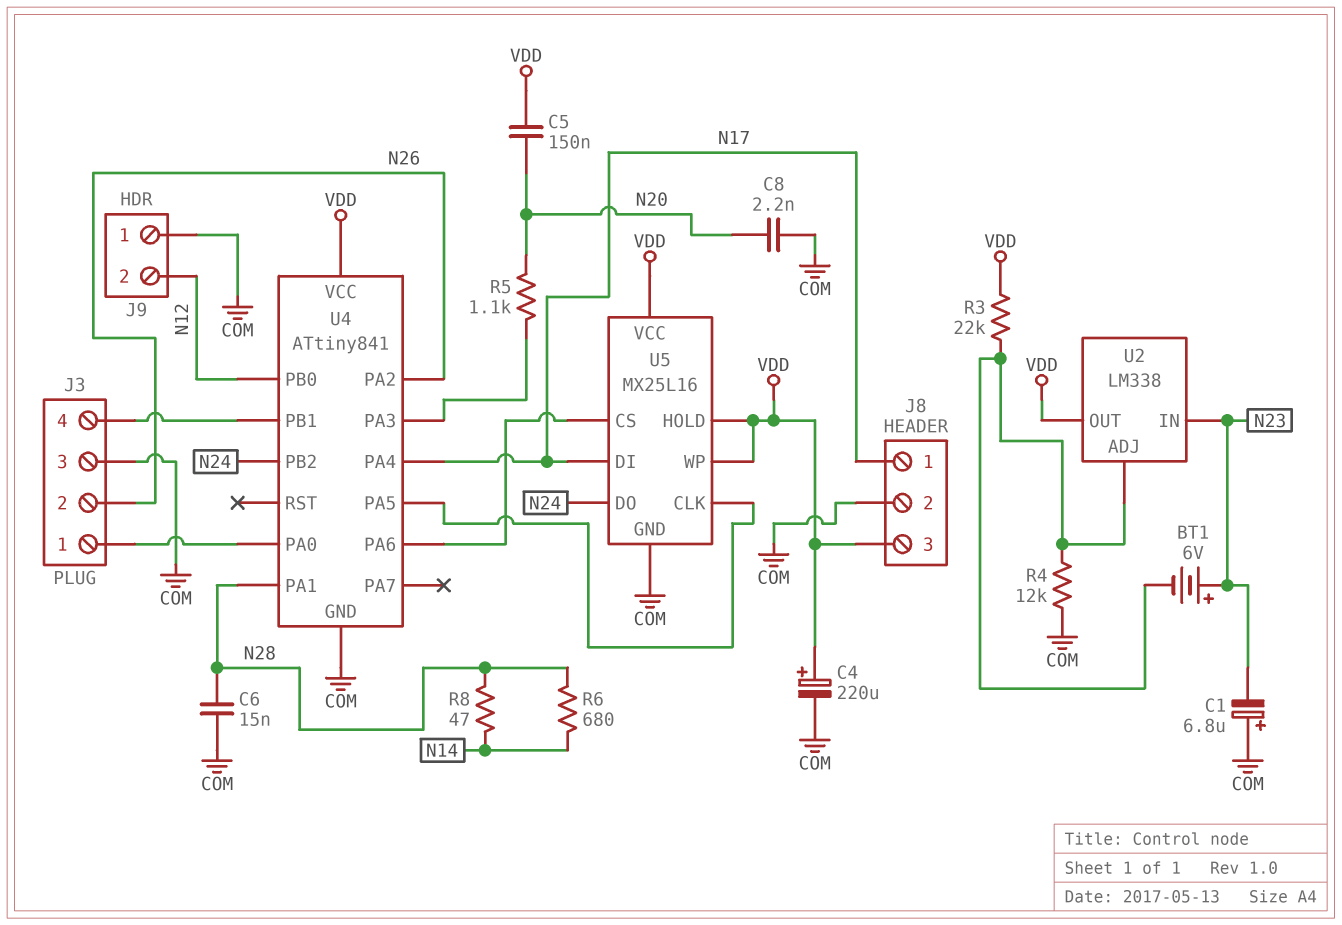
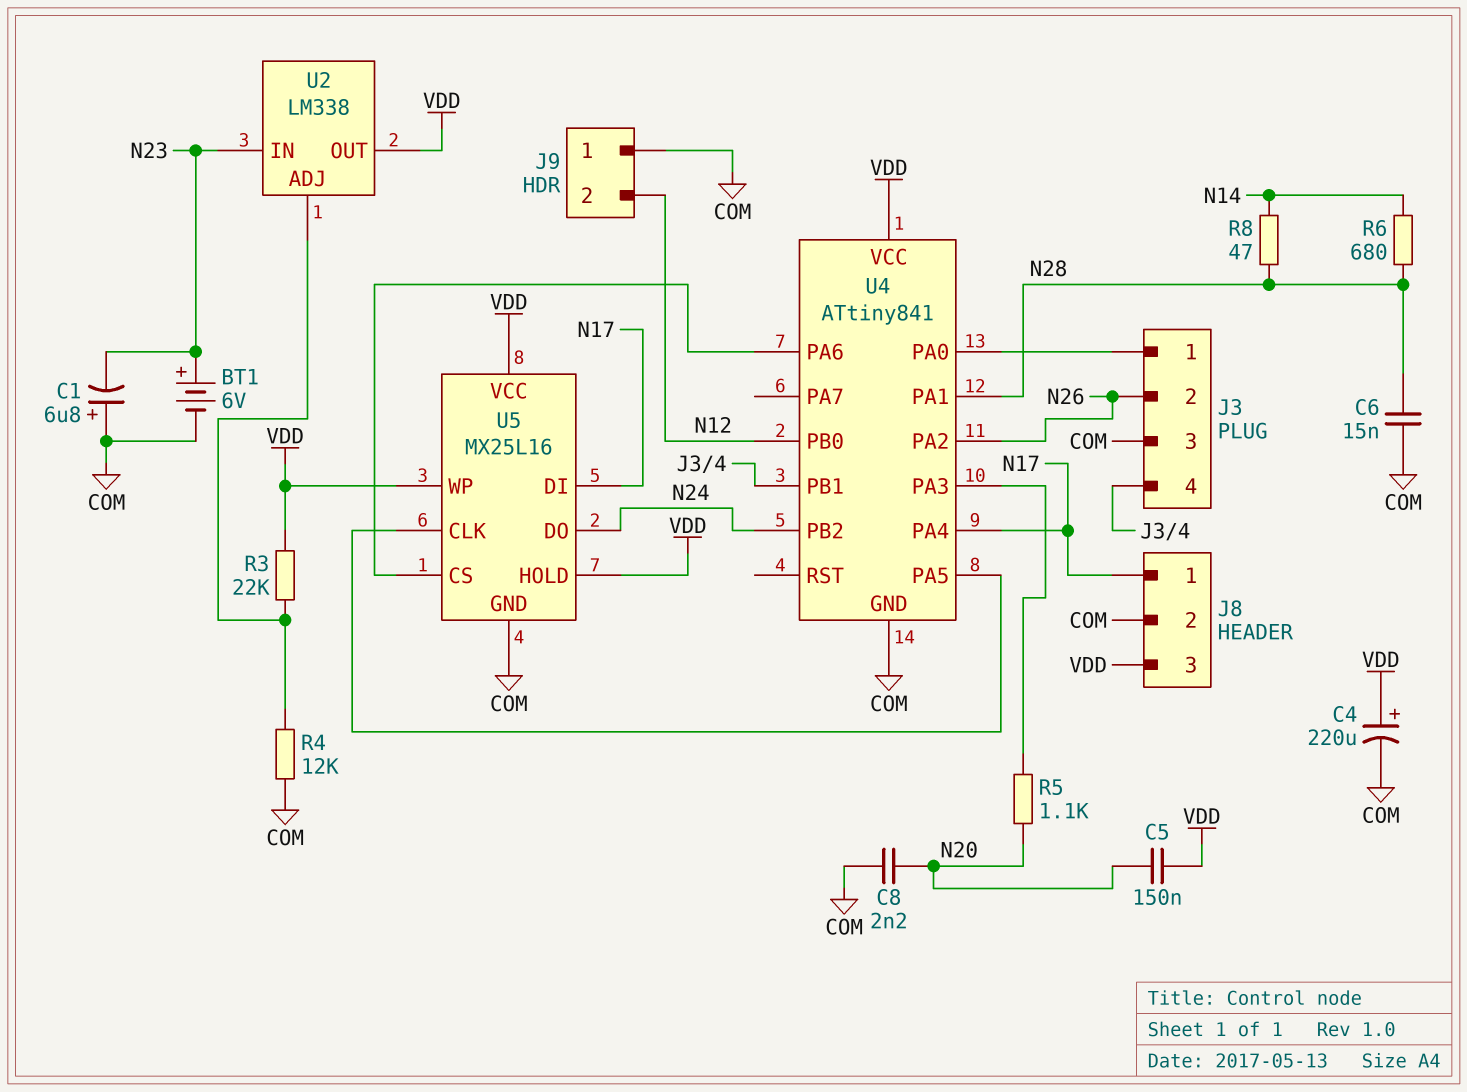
BT1: 6V (plus N23, minus U2/ADJ) -> 6V (plus N23, minus COM)

